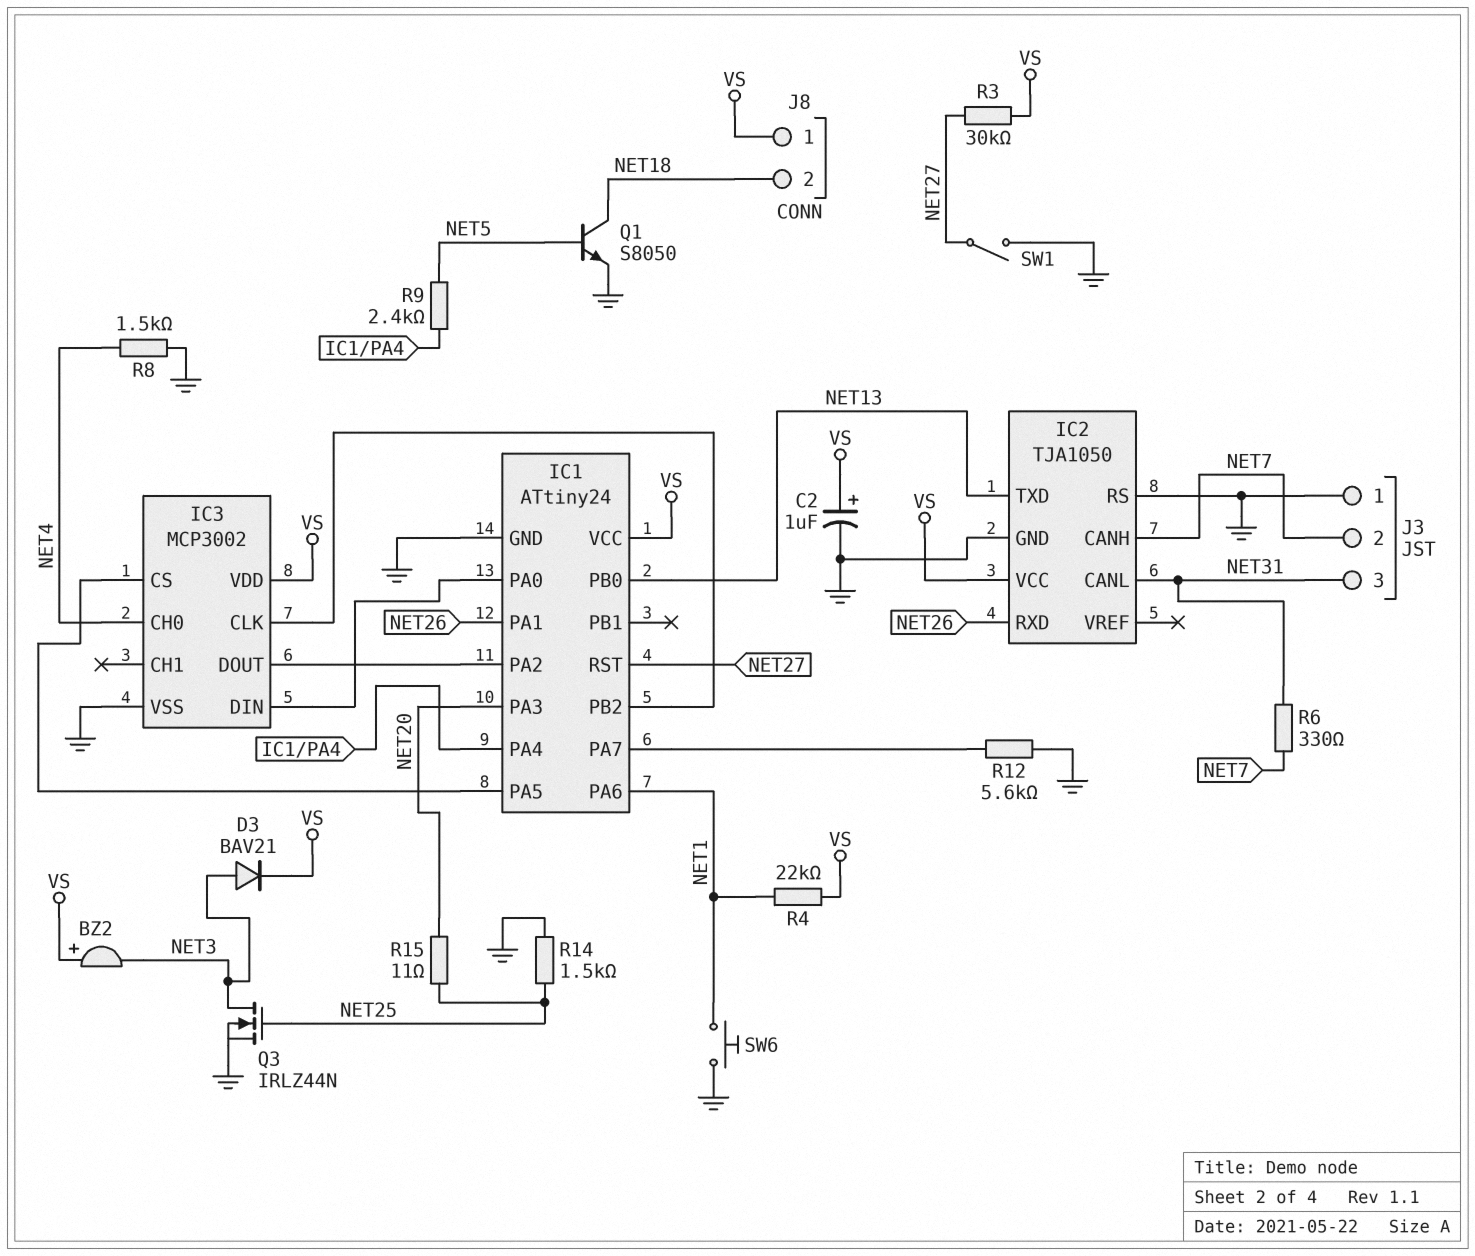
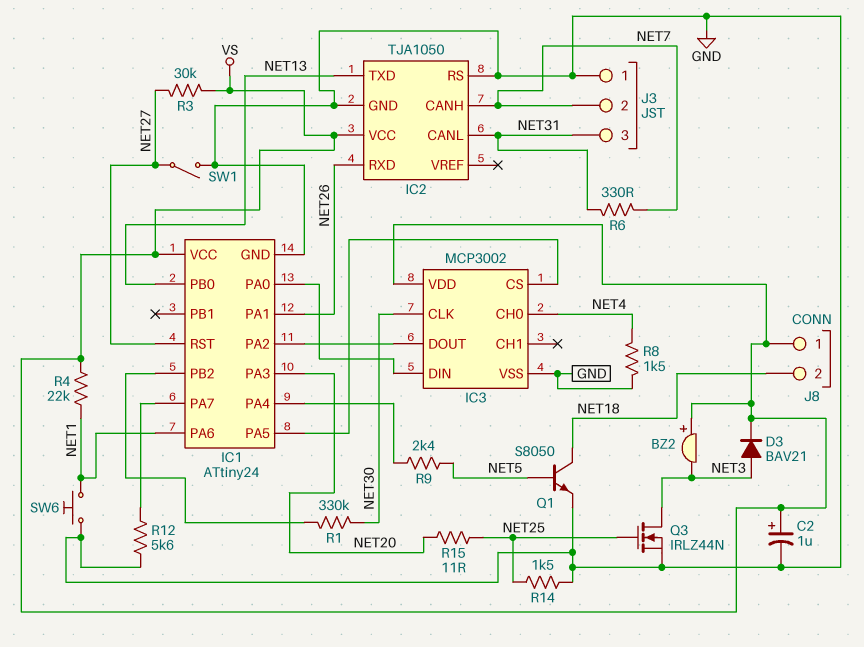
IC3 pin CLK: IC1/PB2 -> NET30
R1: none -> 330k (IC1/PB2, NET30)

